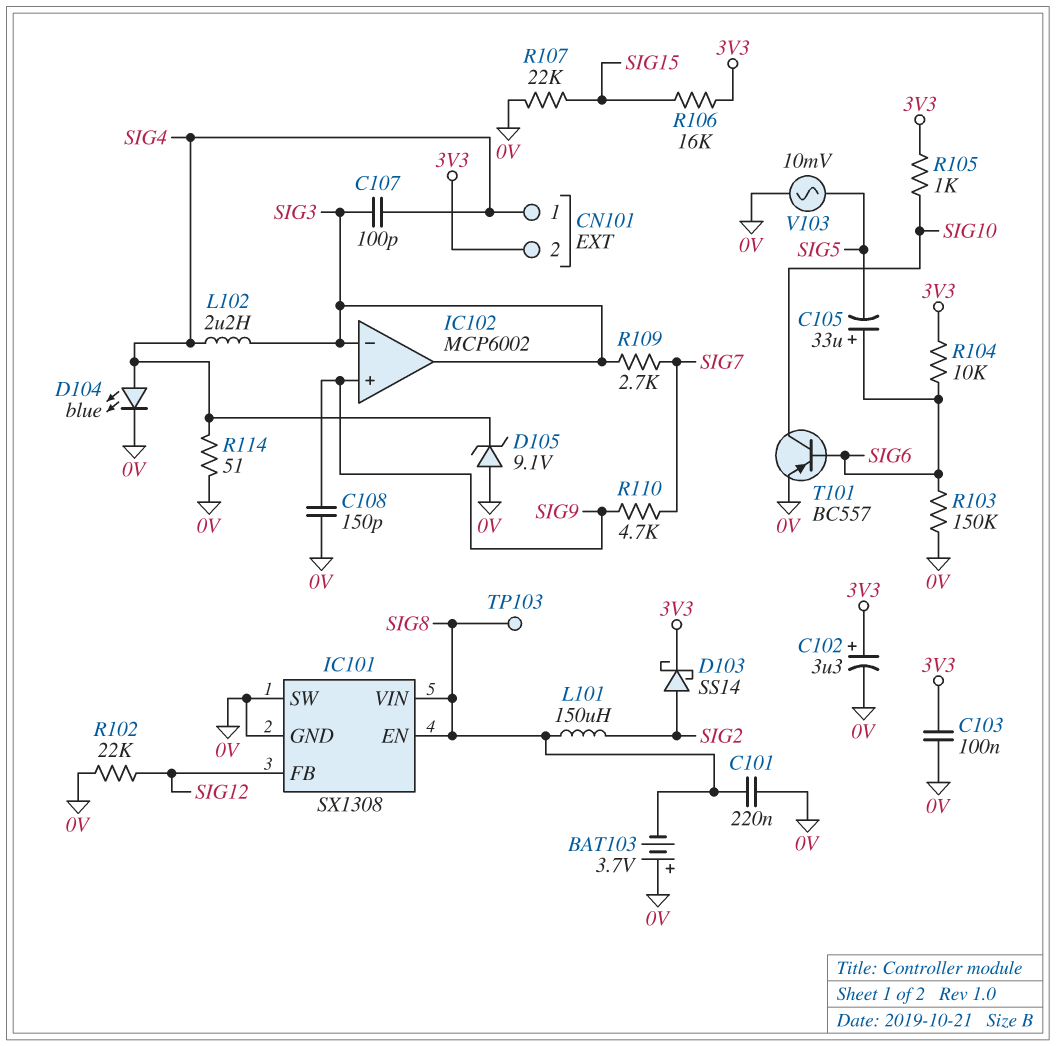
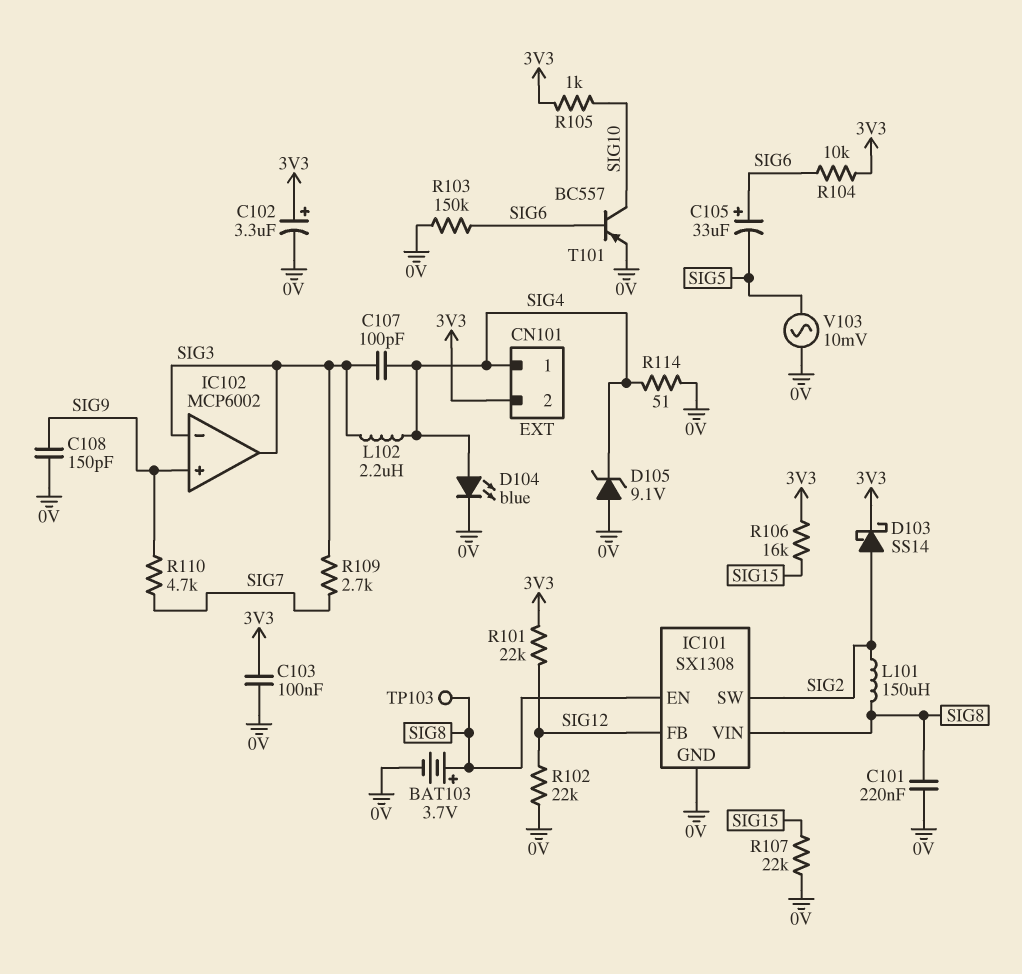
BAT103: 3.7V (plus 0V, minus SIG8) -> 3.7V (plus SIG8, minus 0V)
IC101 pin SW: 0V -> SIG2
R101: none -> 22k (3V3, SIG12)

